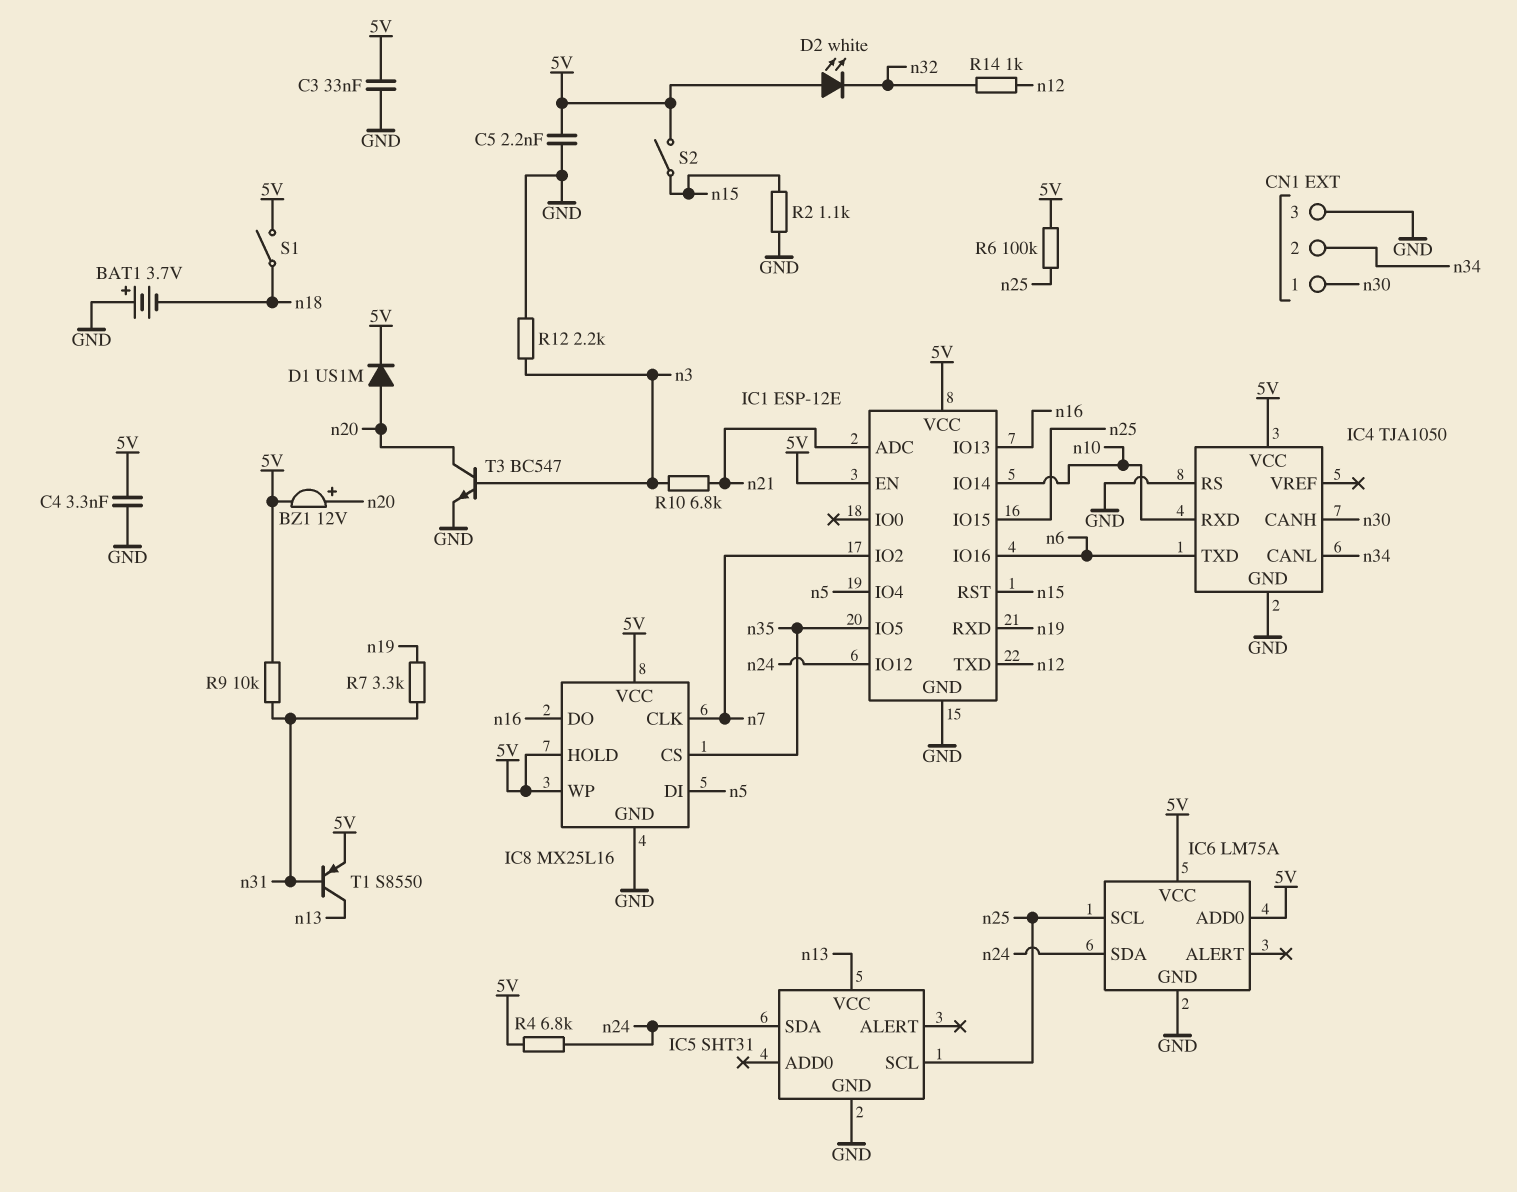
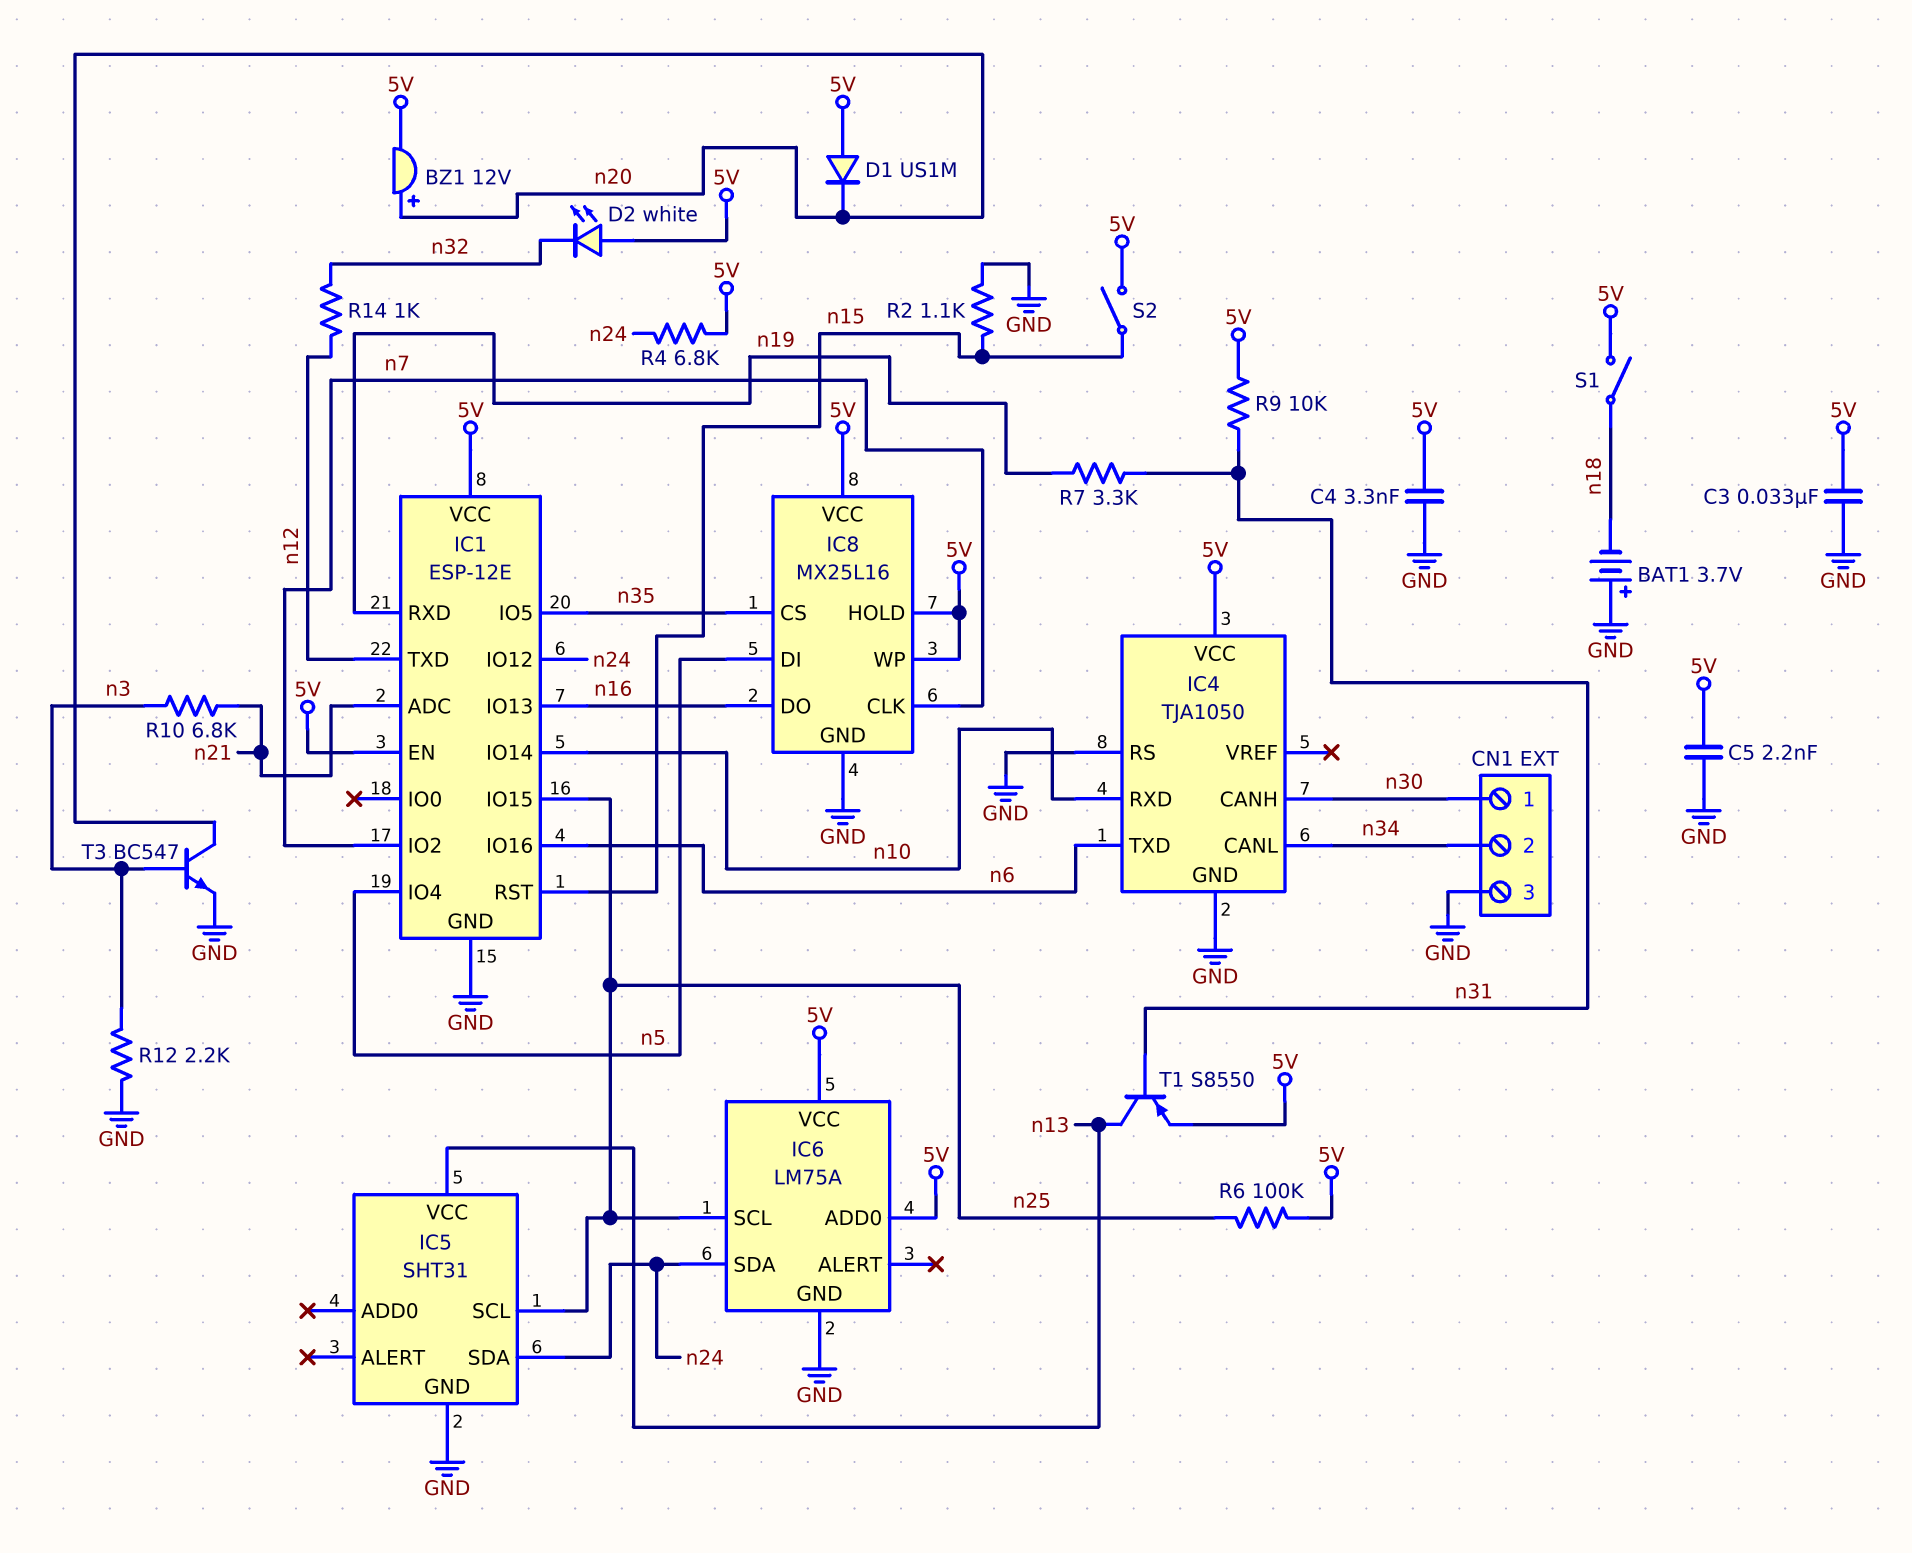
D1: diode US1M (A n20, K 5V) -> diode US1M (A 5V, K n20)

